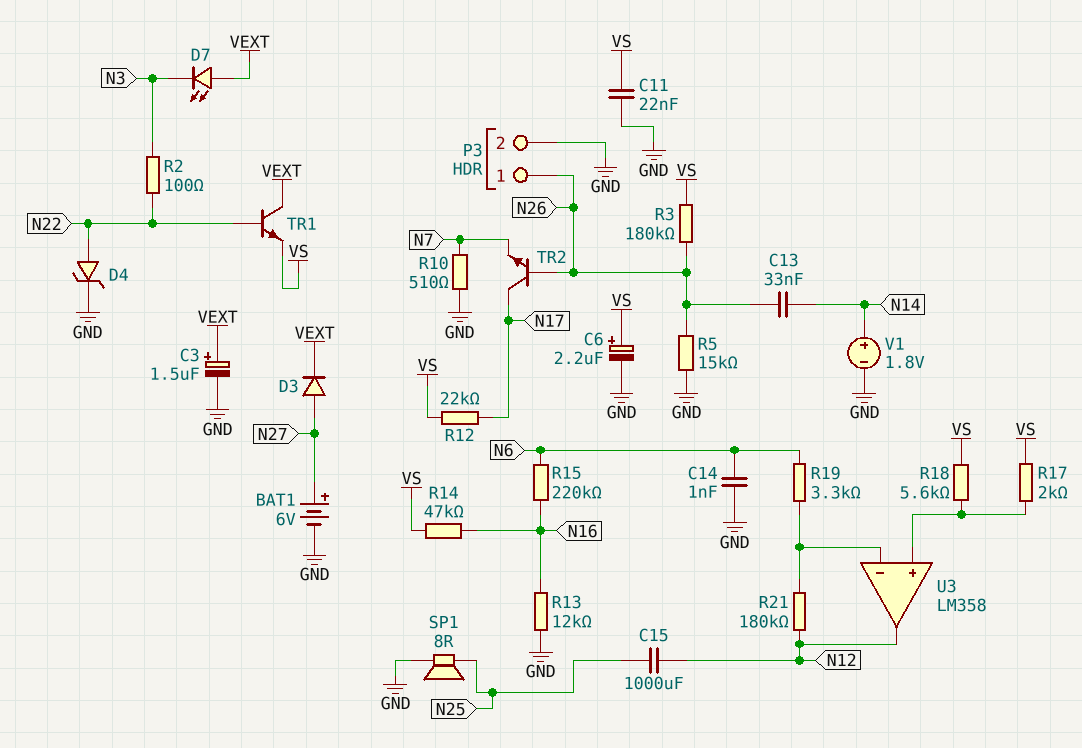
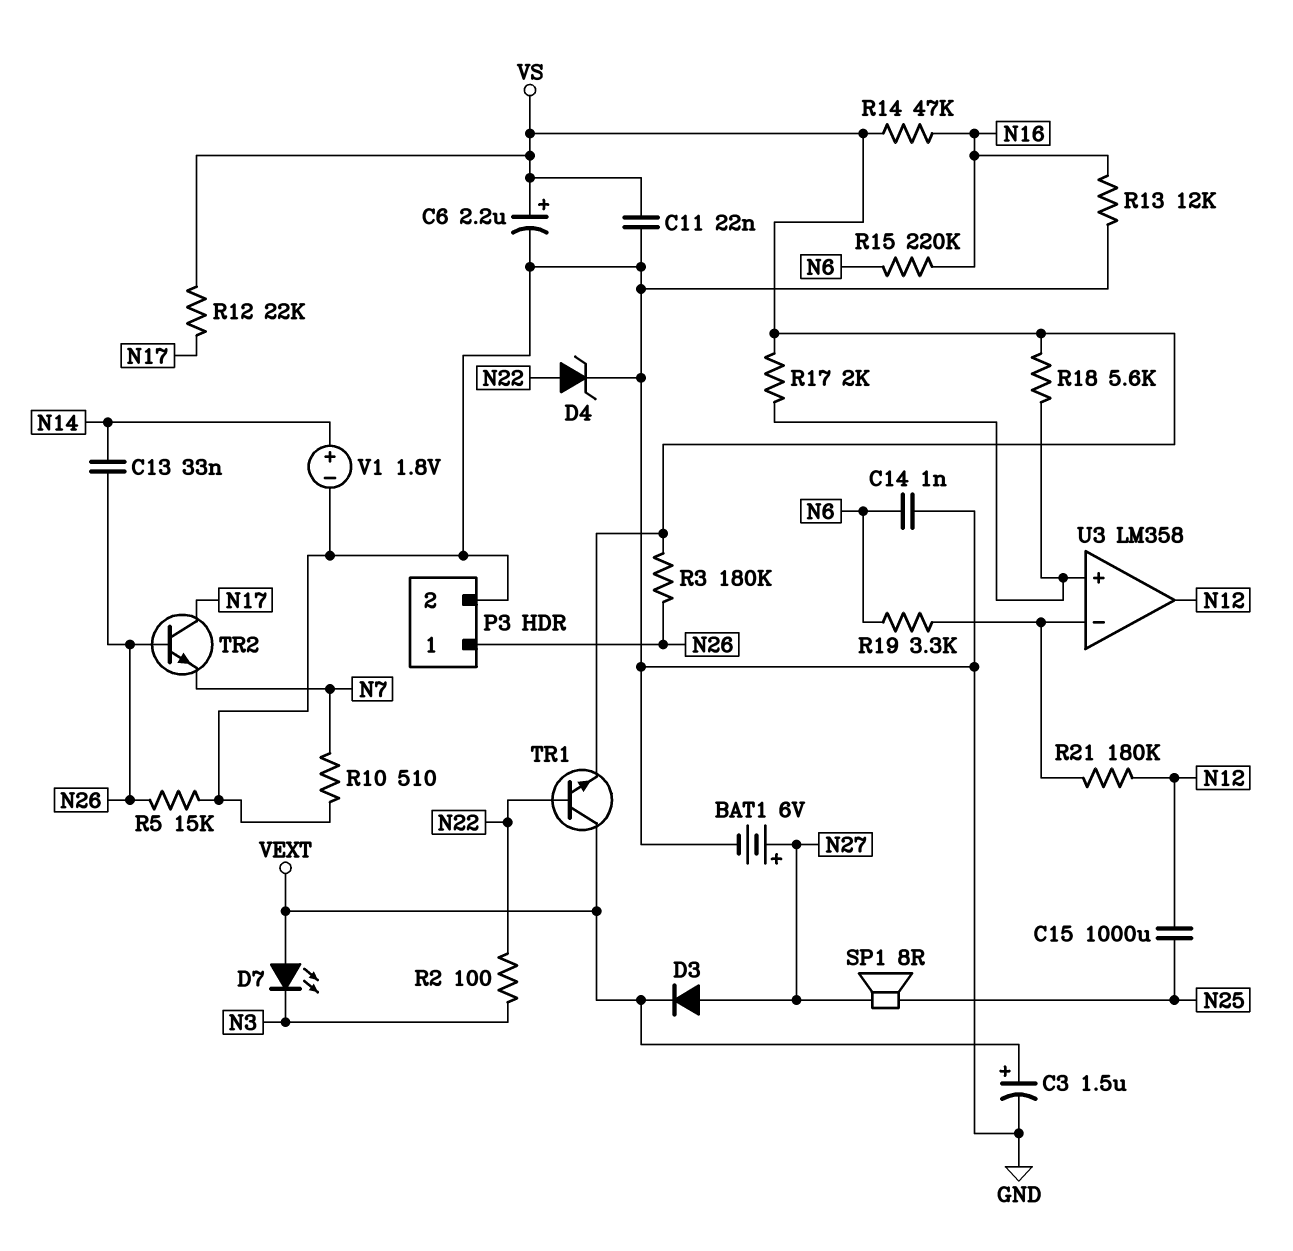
SP1: speaker 8R (GND, N25) -> speaker 8R (N25, N27)

